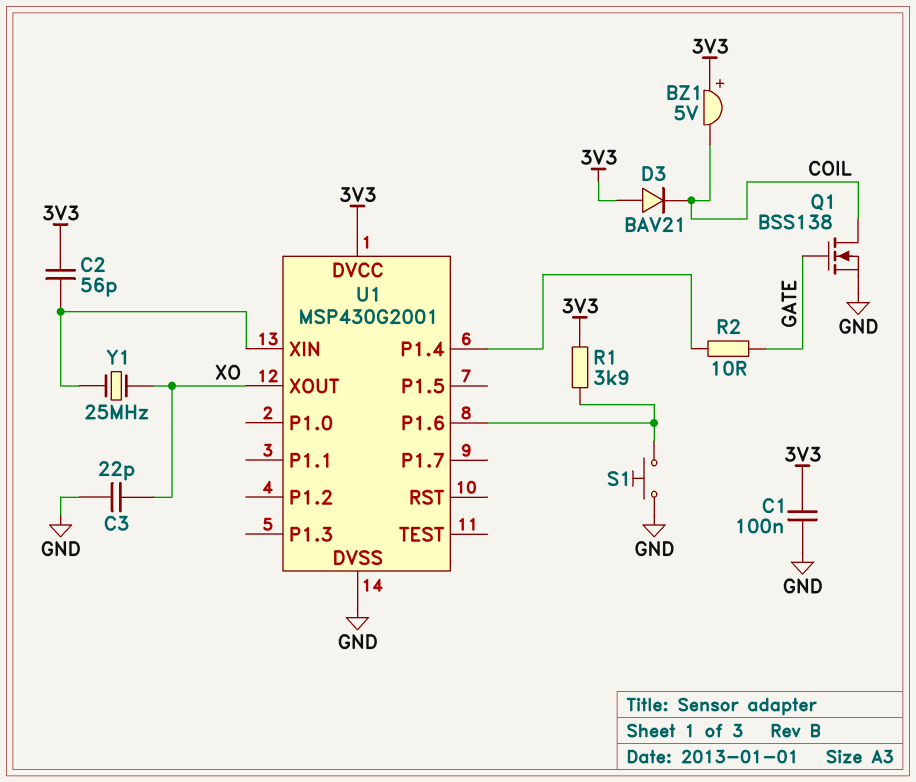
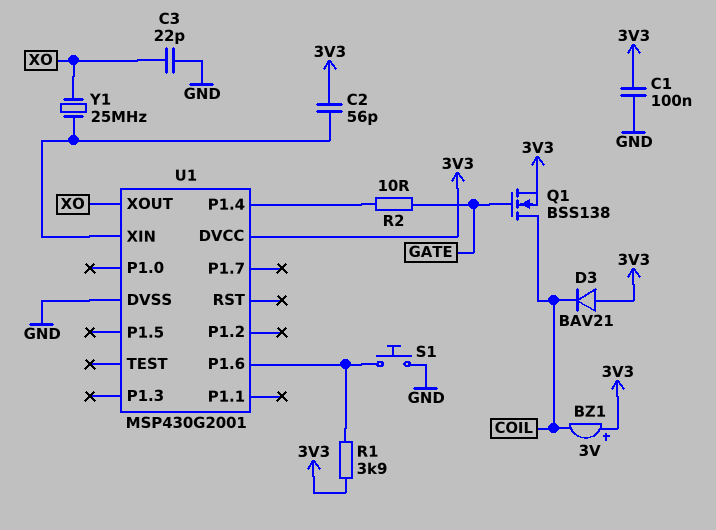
BZ1: buzzer 5V (plus 3V3, minus COIL) -> buzzer 3V (plus 3V3, minus COIL)
Q1: NMOS BSS138 (G GATE, D COIL, S GND) -> NMOS BSS138 (G GATE, D COIL, S 3V3)

